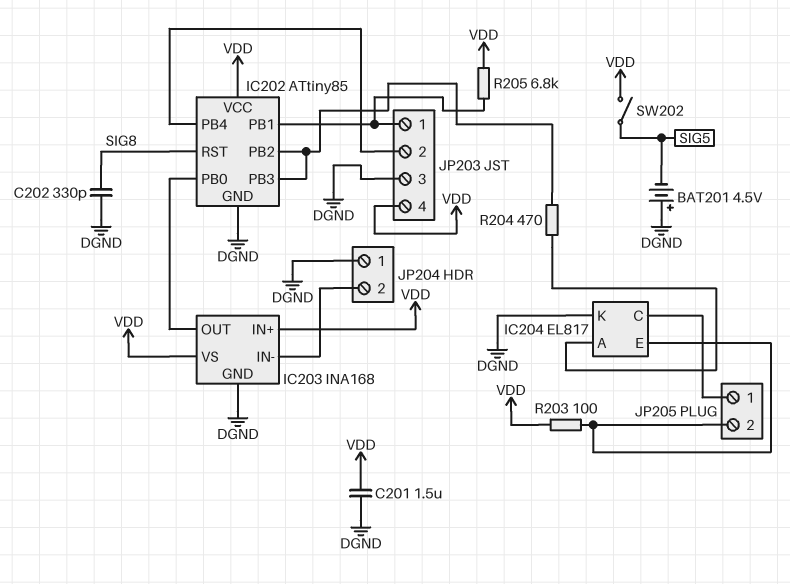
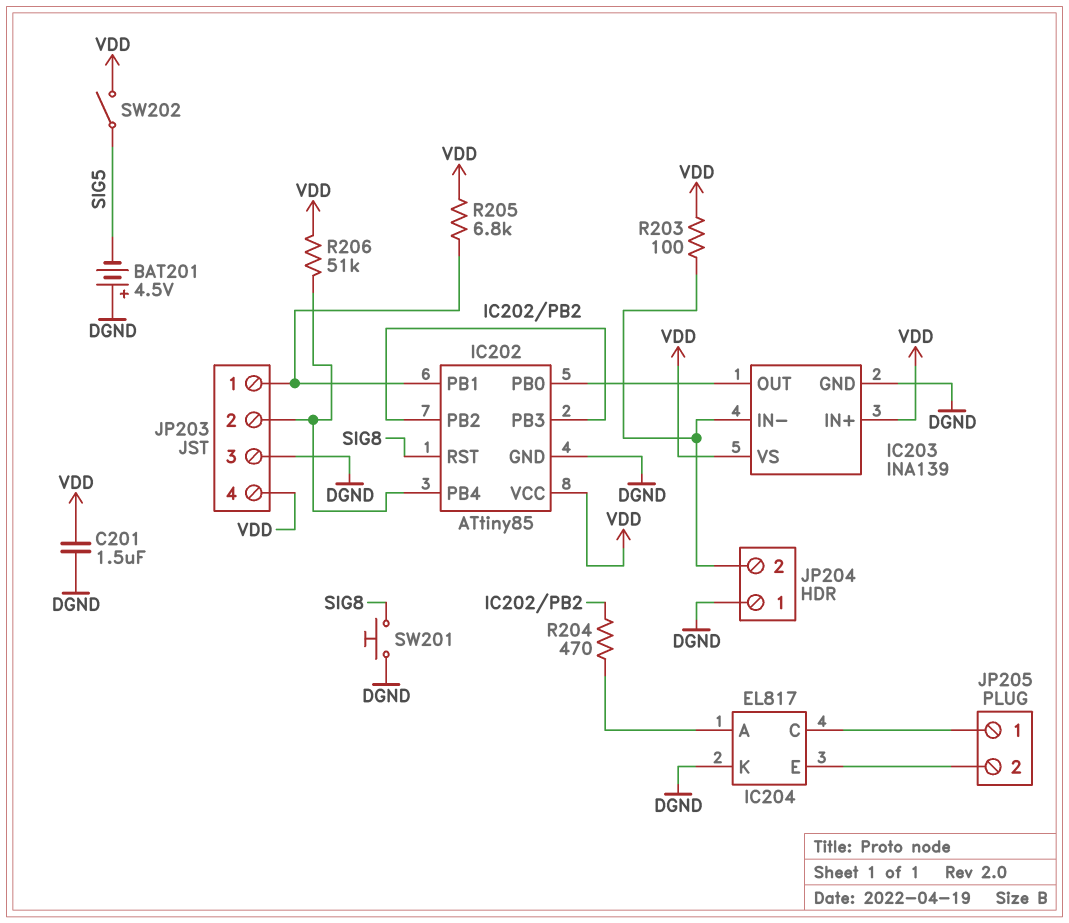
C202: 330pF (DGND, SIG8) -> none
IC203: INA168 -> INA139
R203: 100 (IC204/E, VDD) -> 100 (IC203/IN-, VDD)
R206: none -> 51k (IC202/PB4, VDD)
SW201: none -> button (DGND, SIG8)

